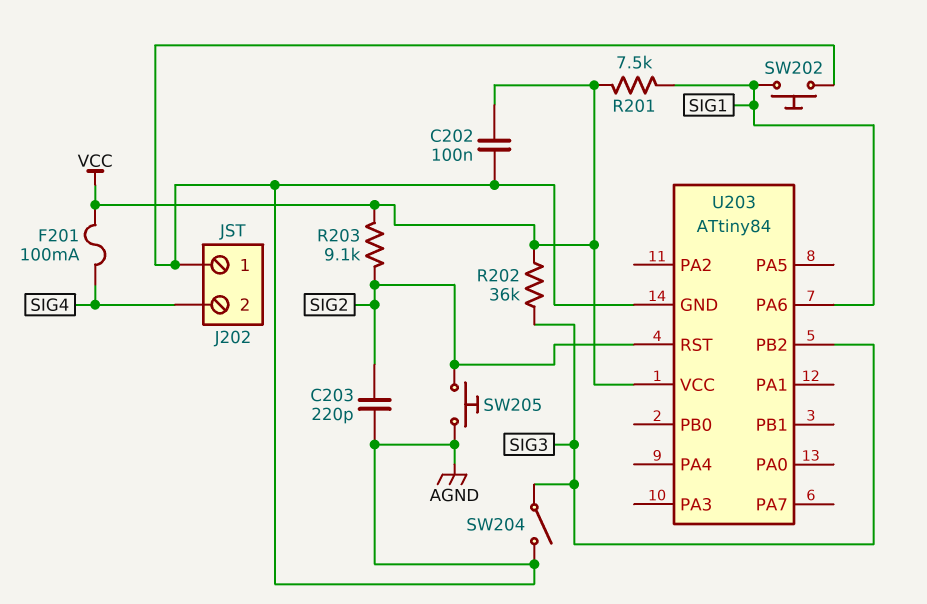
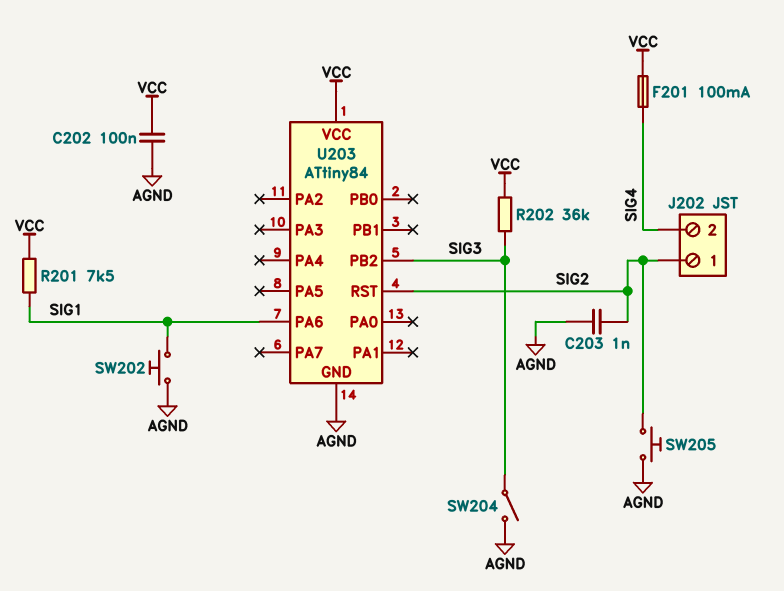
C203: 220pF (AGND, SIG2) -> 1nF (AGND, SIG2)
J202 pin 1: AGND -> SIG2
R203: 9.1k (SIG2, VCC) -> none

